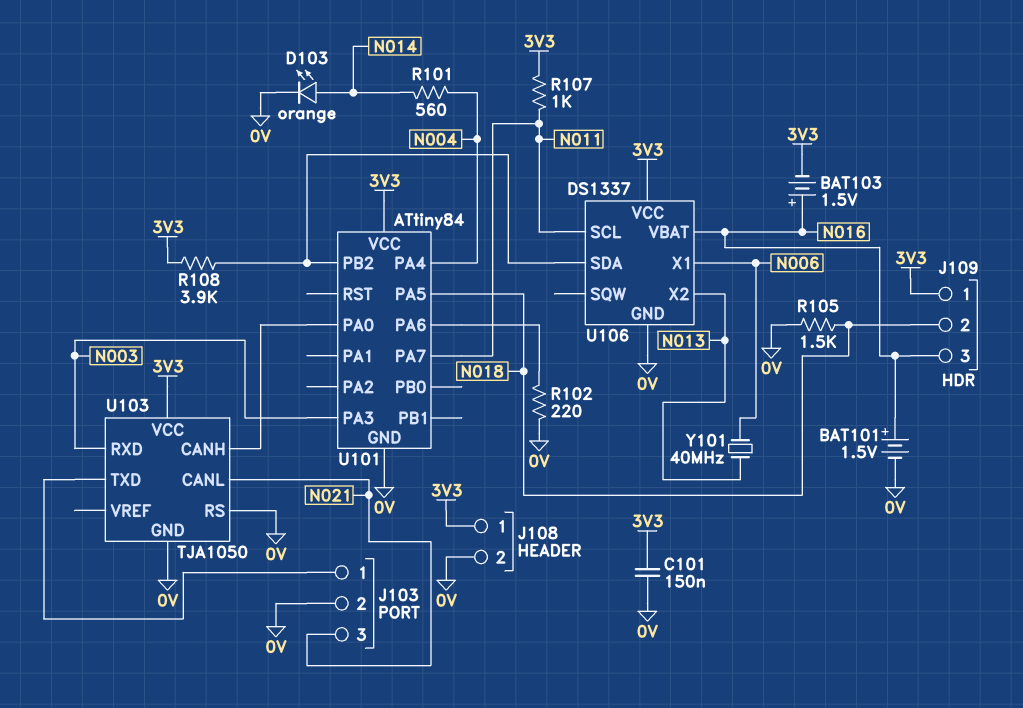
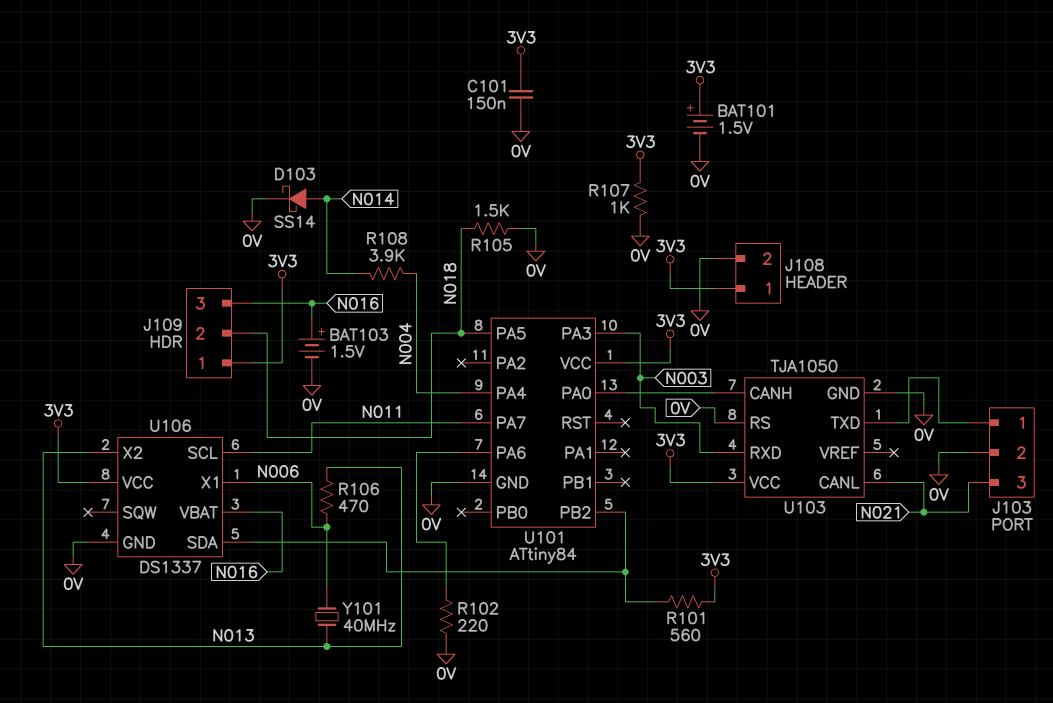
BAT101: 1.5V (plus N016, minus 0V) -> 1.5V (plus 3V3, minus 0V)
BAT103: 1.5V (plus N016, minus 3V3) -> 1.5V (plus N016, minus 0V)
D103: LED orange (A N014, K 0V) -> schottky SS14 (A N014, K 0V)
R101: 560 (N004, N014) -> 560 (3V3, U101/PB2)
R106: none -> 470 (N006, N013)
R107: 1k (3V3, N011) -> 1k (0V, 3V3)
R108: 3.9k (3V3, U101/PB2) -> 3.9k (N004, N014)

